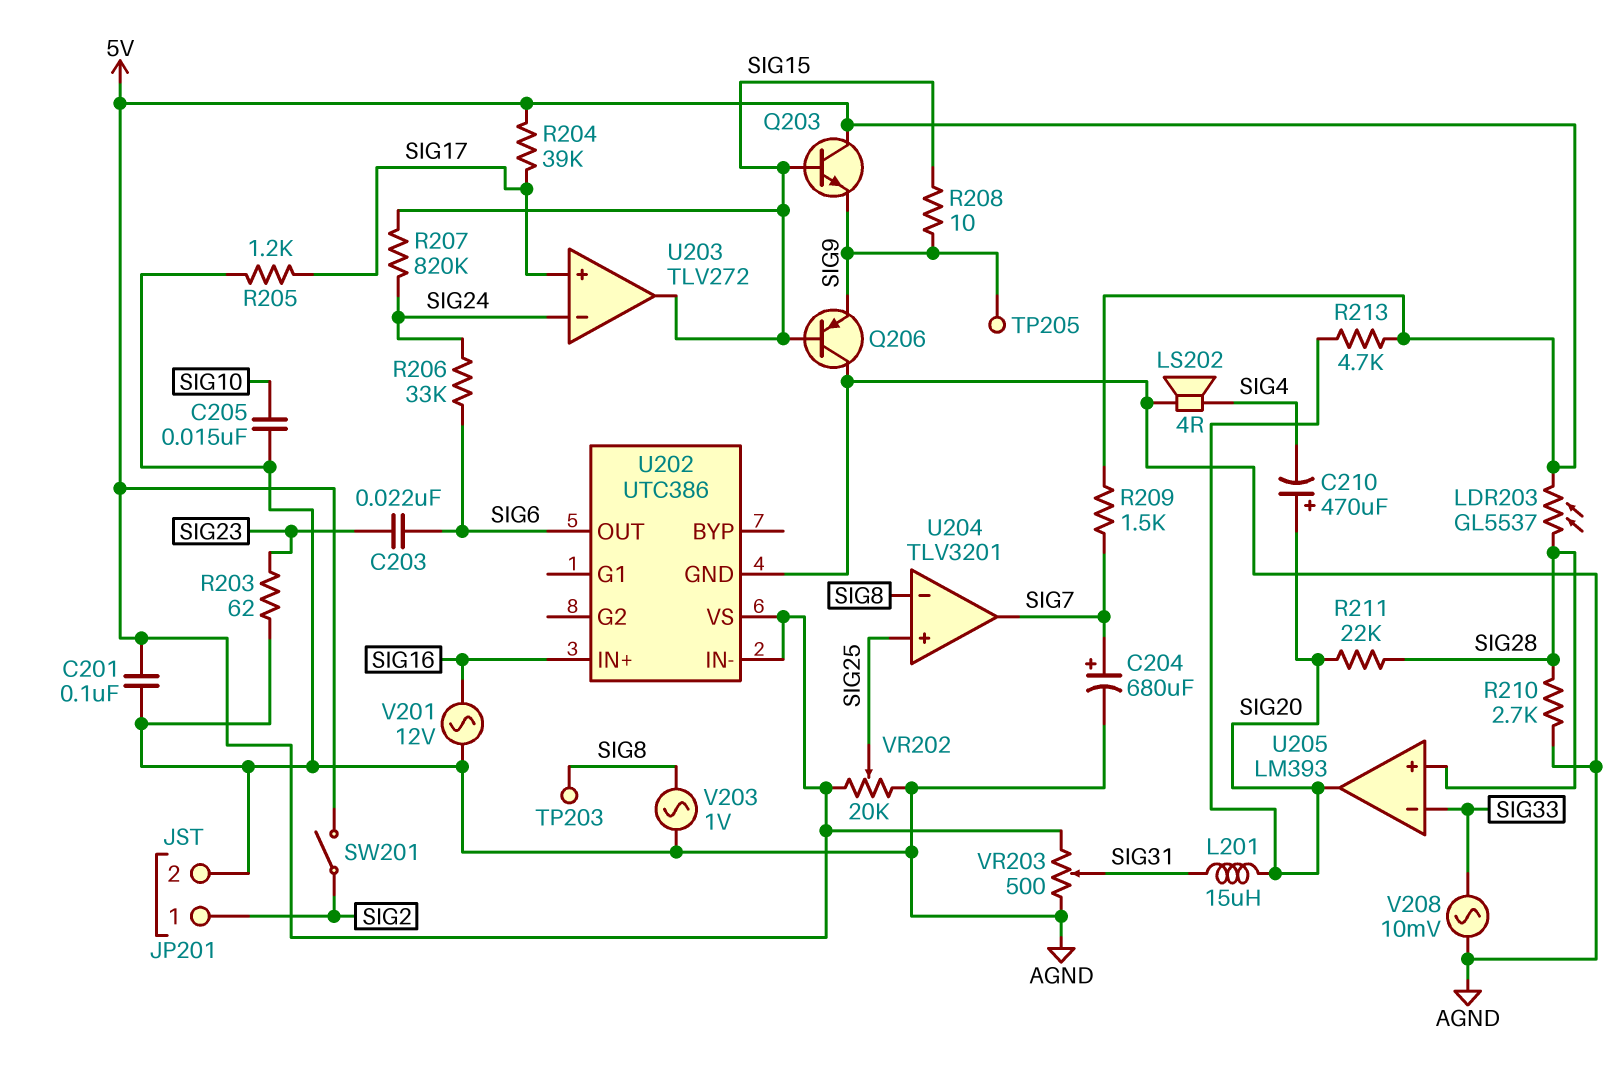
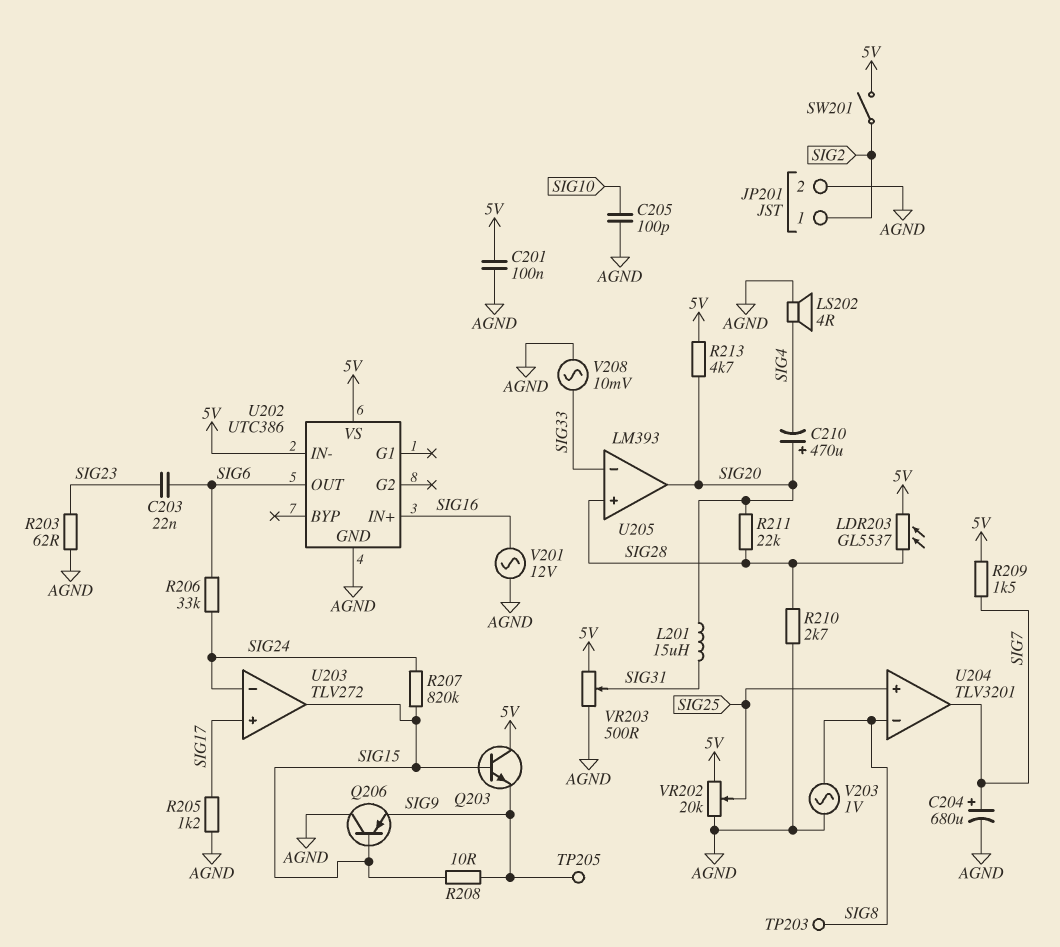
C205: 15nF (AGND, SIG10) -> 100pF (AGND, SIG10)
R204: 39k (5V, SIG17) -> none

